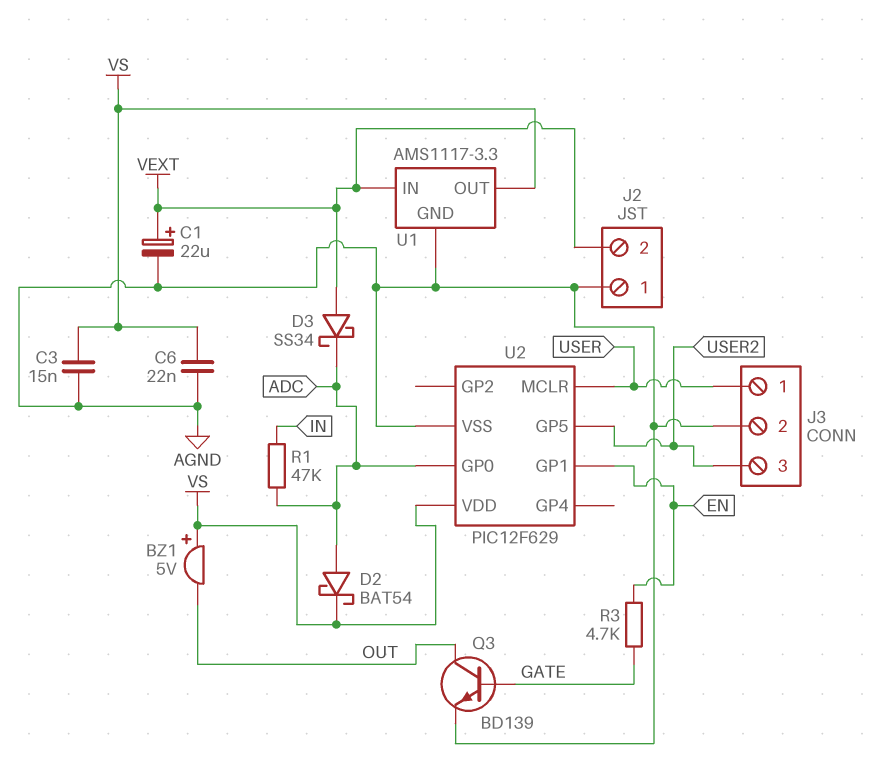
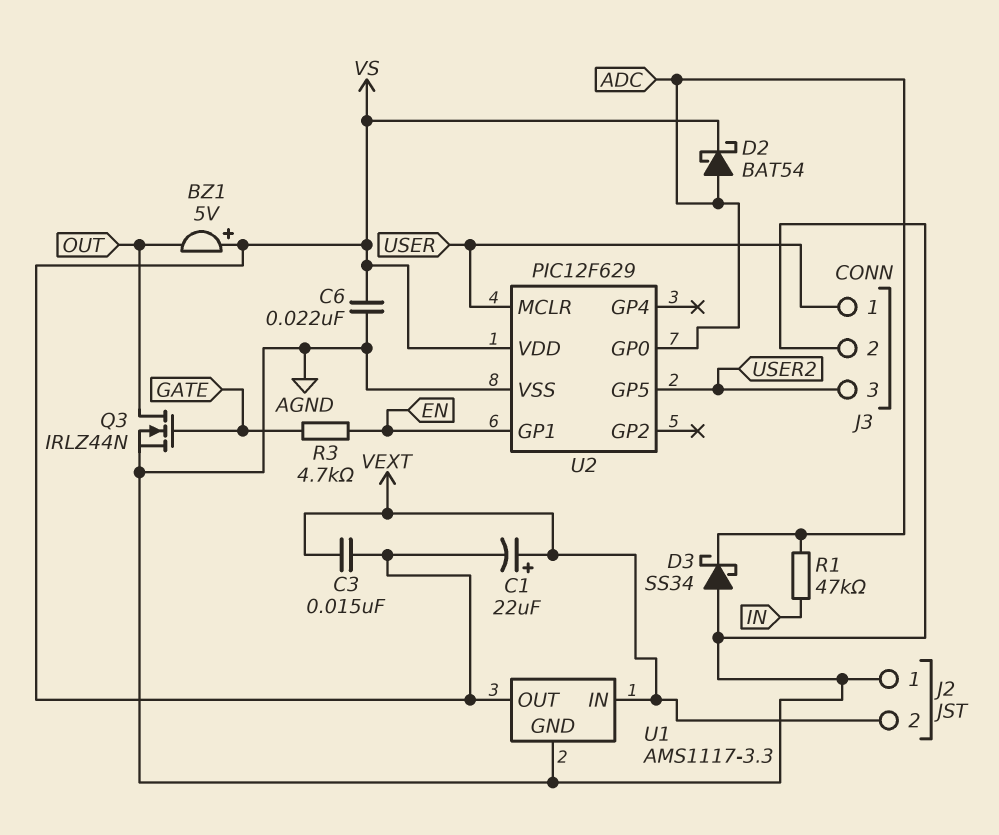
C1: 22uF (plus VEXT, minus AGND) -> 22uF (plus VEXT, minus VS)
C3: 15nF (AGND, VS) -> 15nF (VEXT, VS)
D3: schottky SS34 (A VEXT, K ADC) -> schottky SS34 (A AGND, K ADC)
Q3: NPN BD139 (B GATE, C OUT, E AGND) -> NMOS IRLZ44N (G GATE, D OUT, S AGND)

